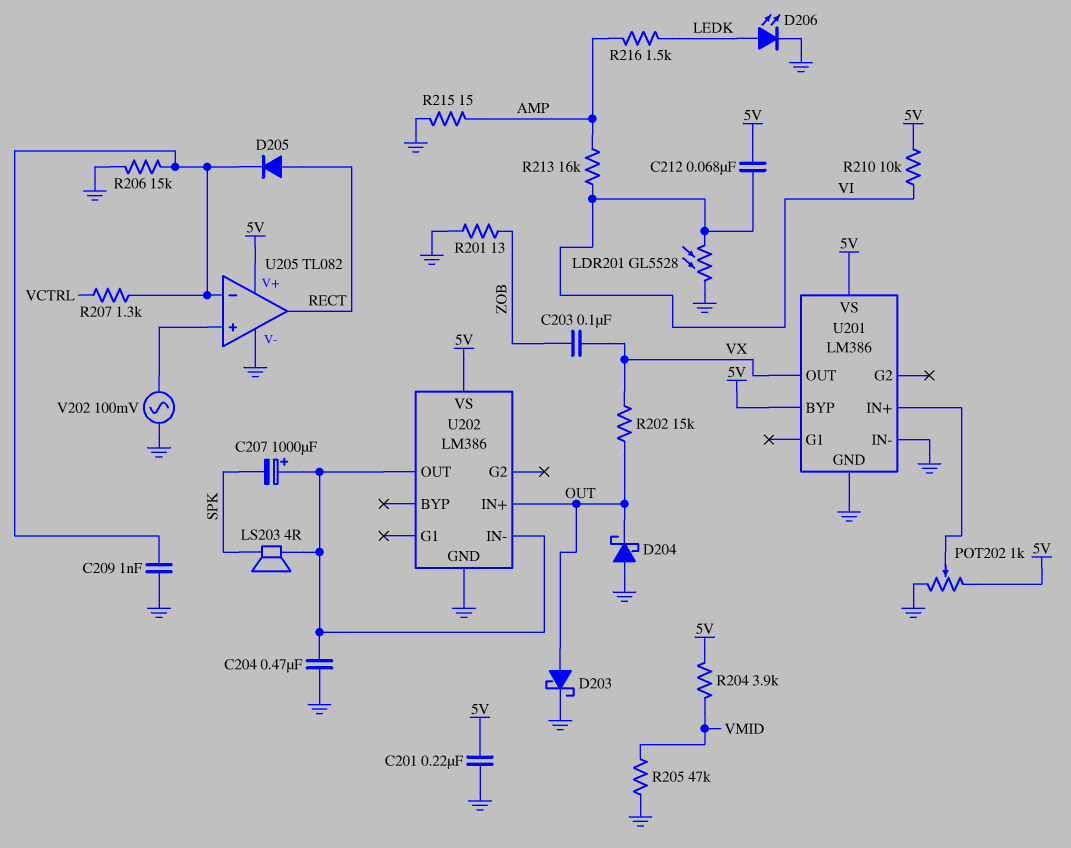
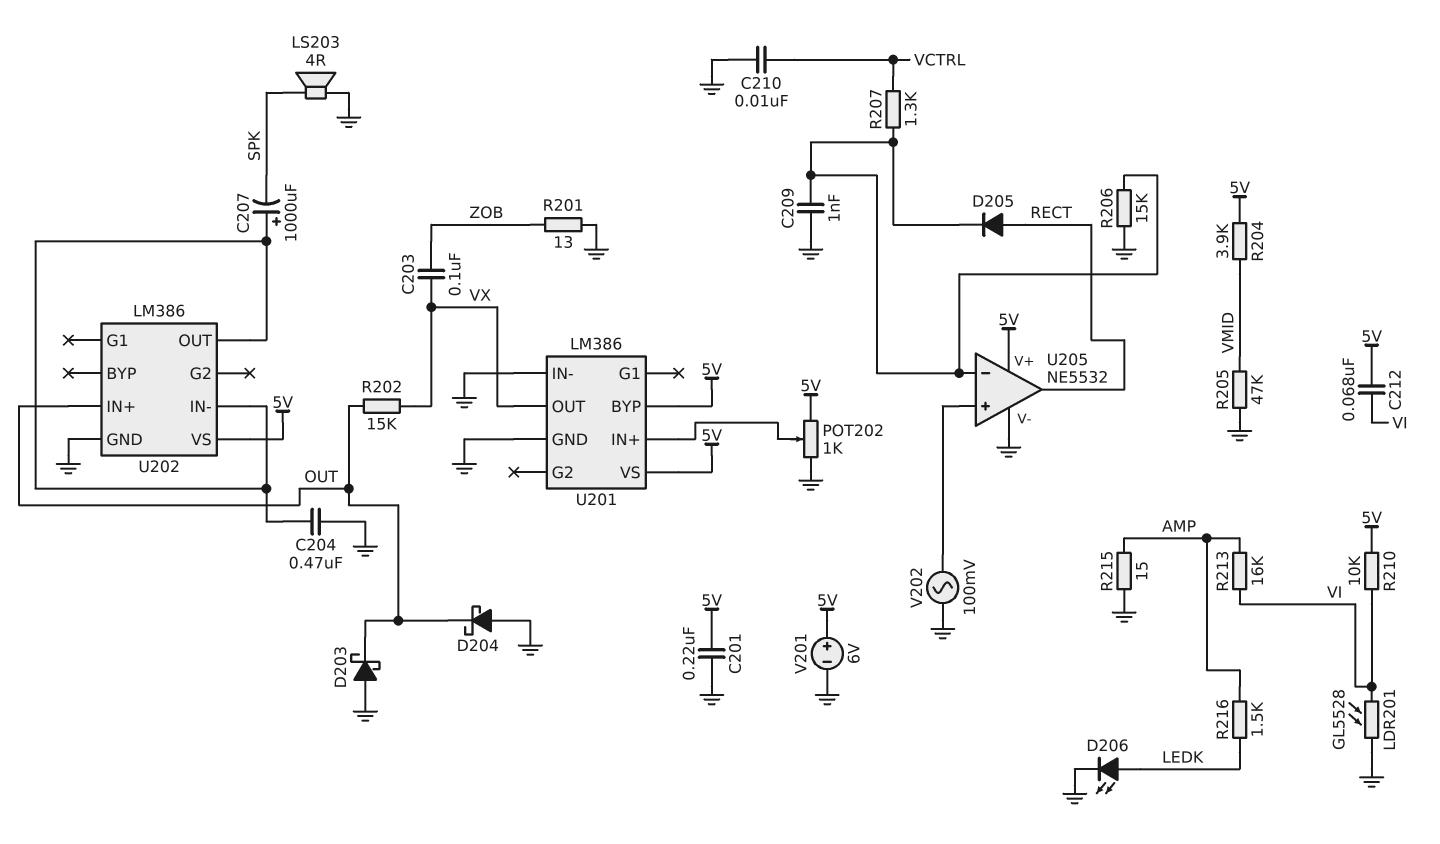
C210: none -> 10nF (GND, VCTRL)
D203: schottky (A OUT, K GND) -> schottky (A GND, K OUT)
LS203: speaker 4R (SPK, U202/IN-) -> speaker 4R (GND, SPK)
U205: TL082 -> NE5532
V201: none -> 6V (plus 5V, minus GND)

